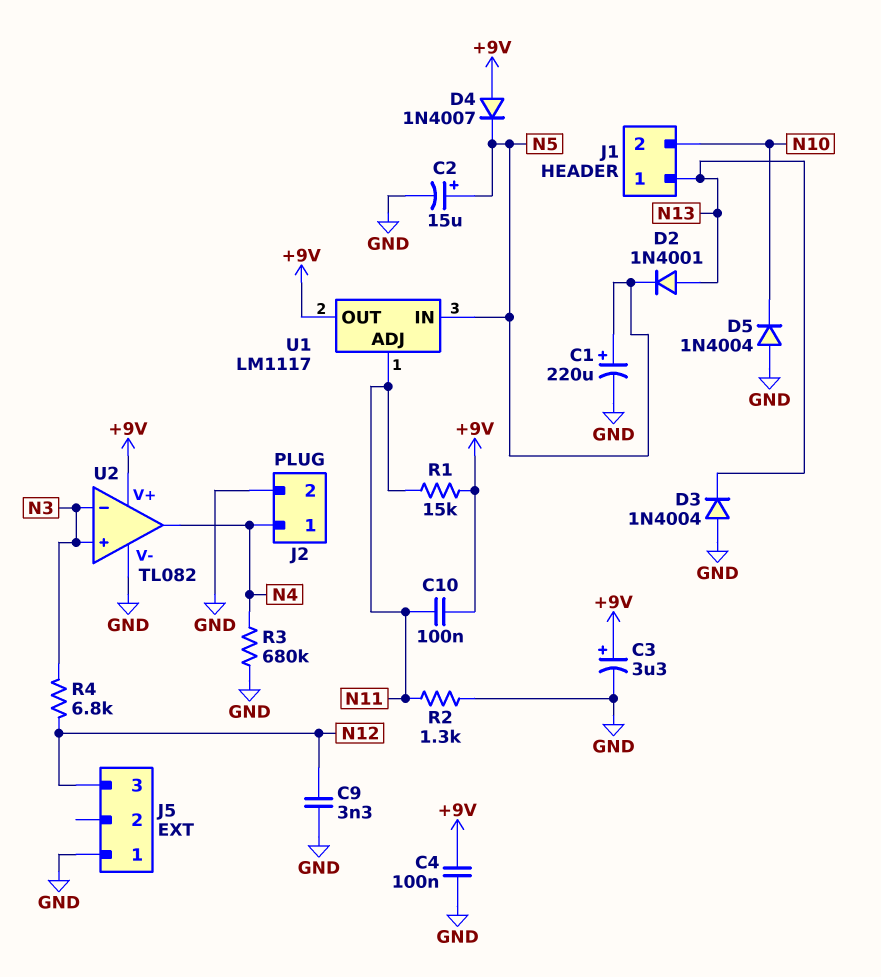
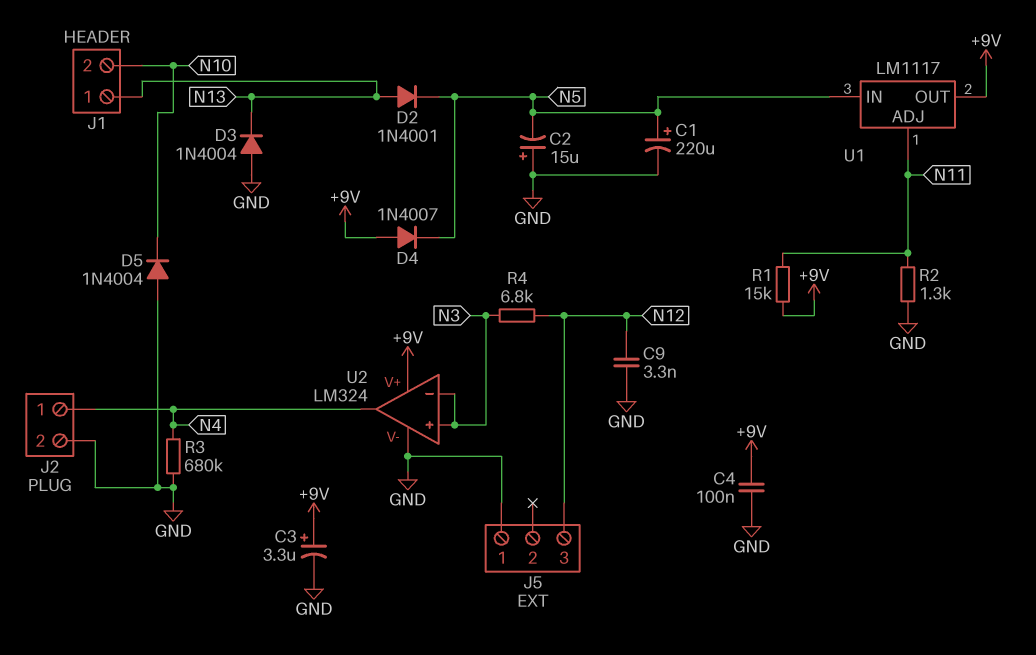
C2: 15uF (plus N5, minus GND) -> 15uF (plus GND, minus N5)
C10: 100nF (+9V, N11) -> none
U2: TL082 -> LM324

